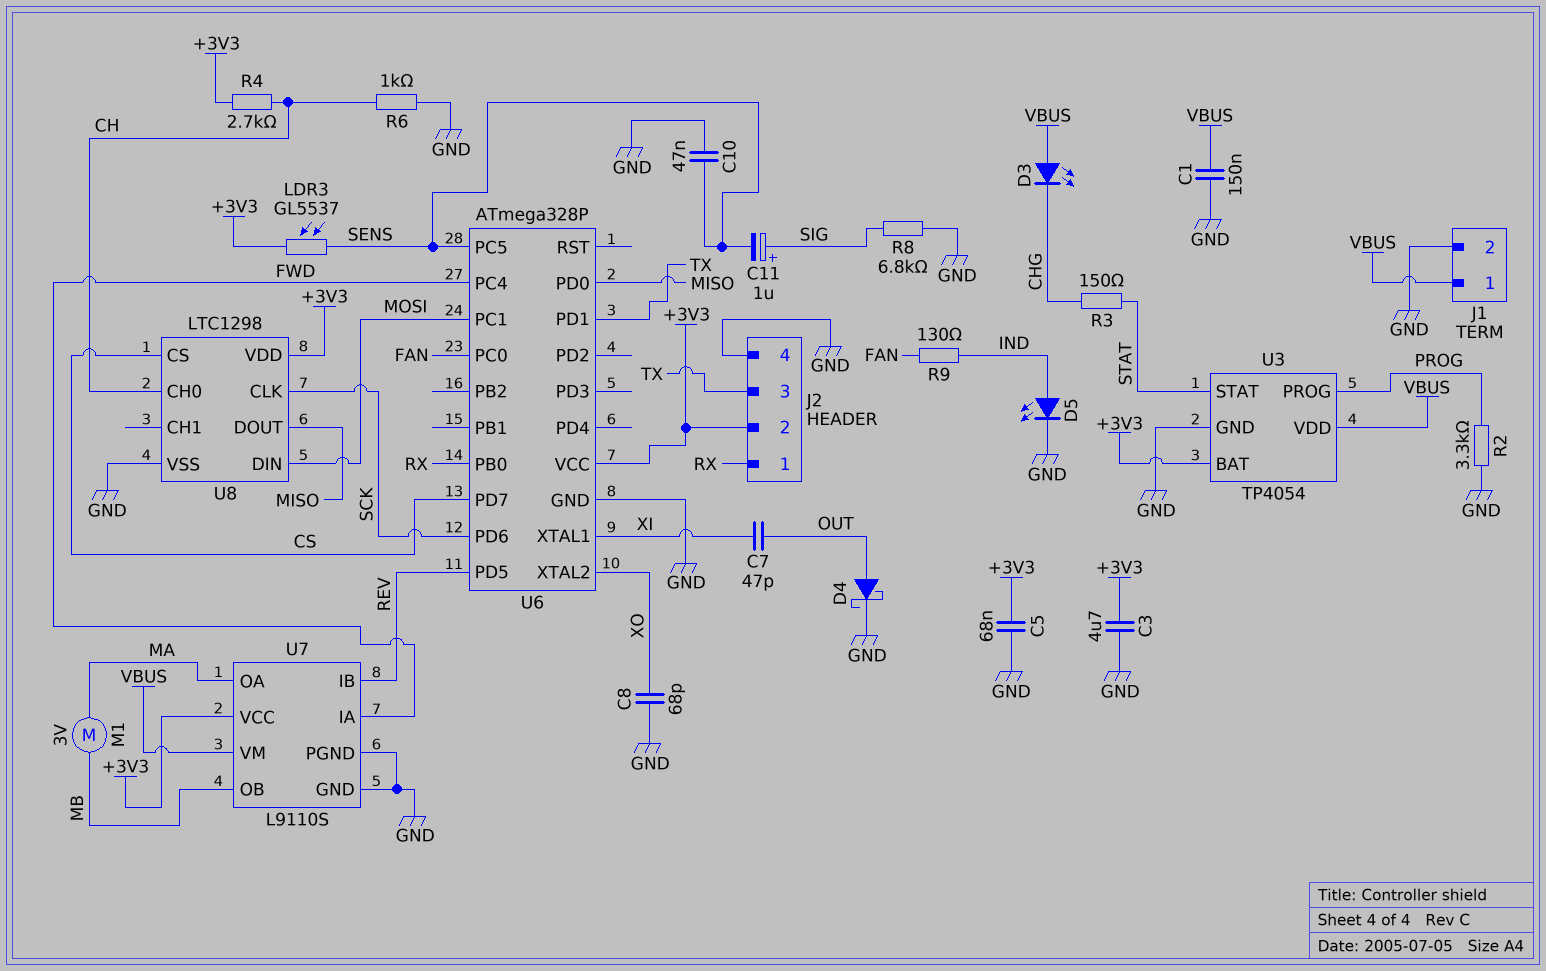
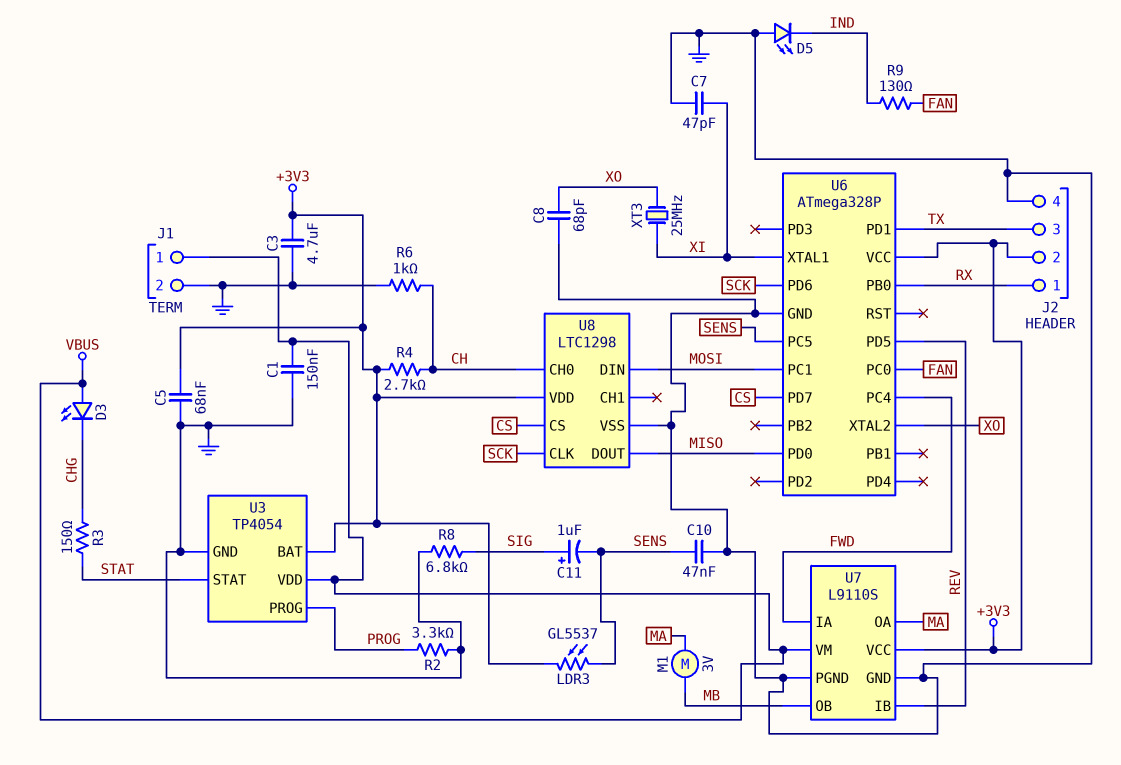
C7: 47pF (OUT, XI) -> 47pF (GND, XI)
D4: schottky (A OUT, K GND) -> none
D5: LED (A IND, K GND) -> LED (A GND, K IND)
XT3: none -> 25MHz (XI, XO)

